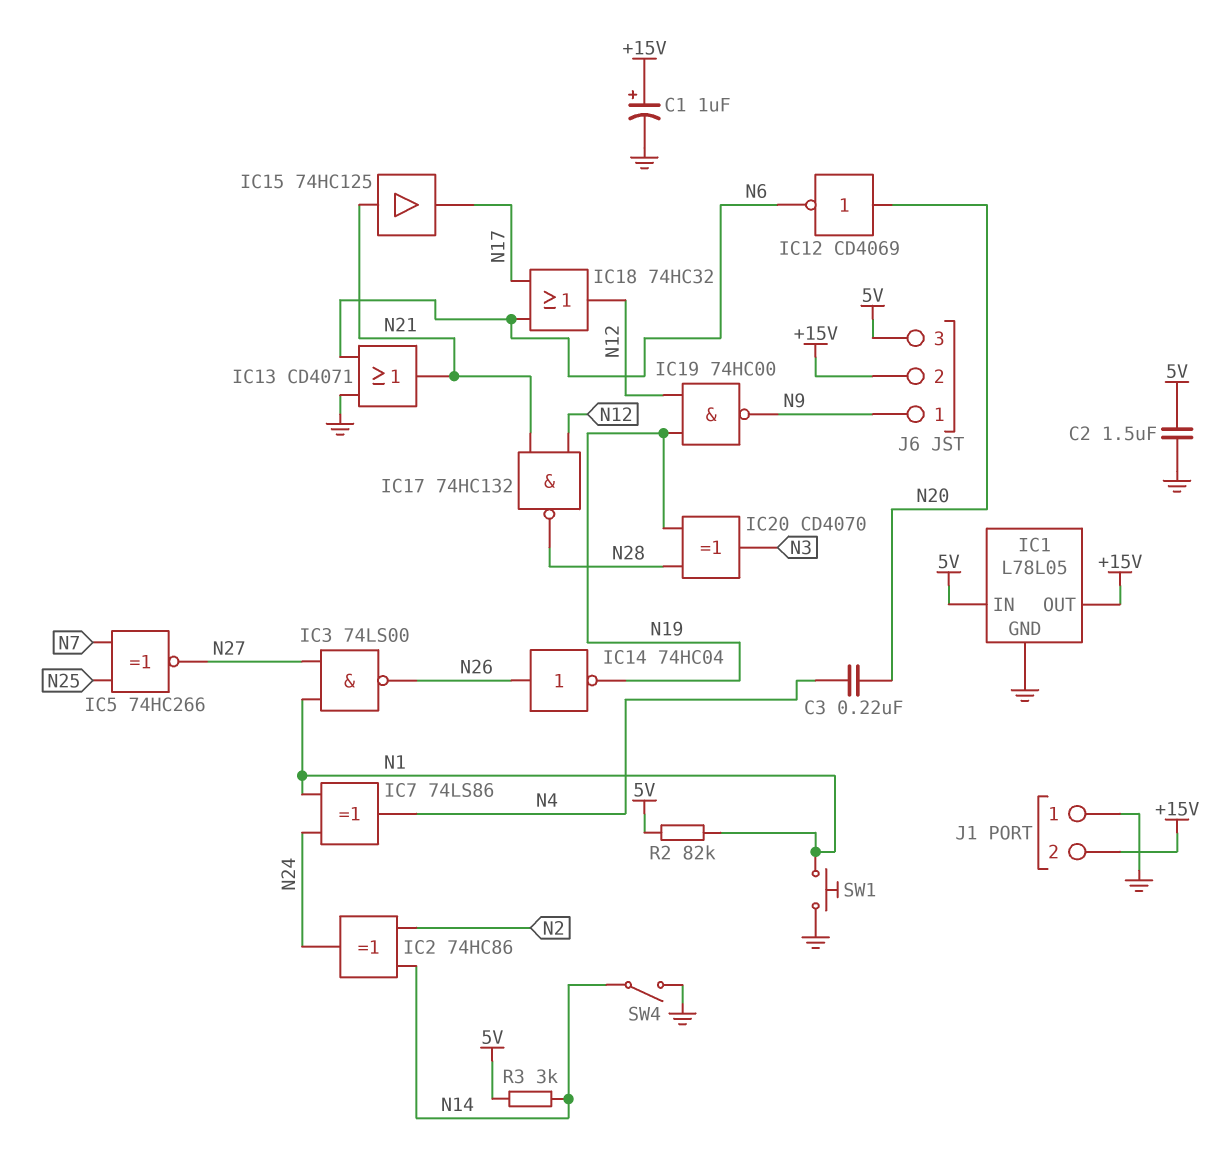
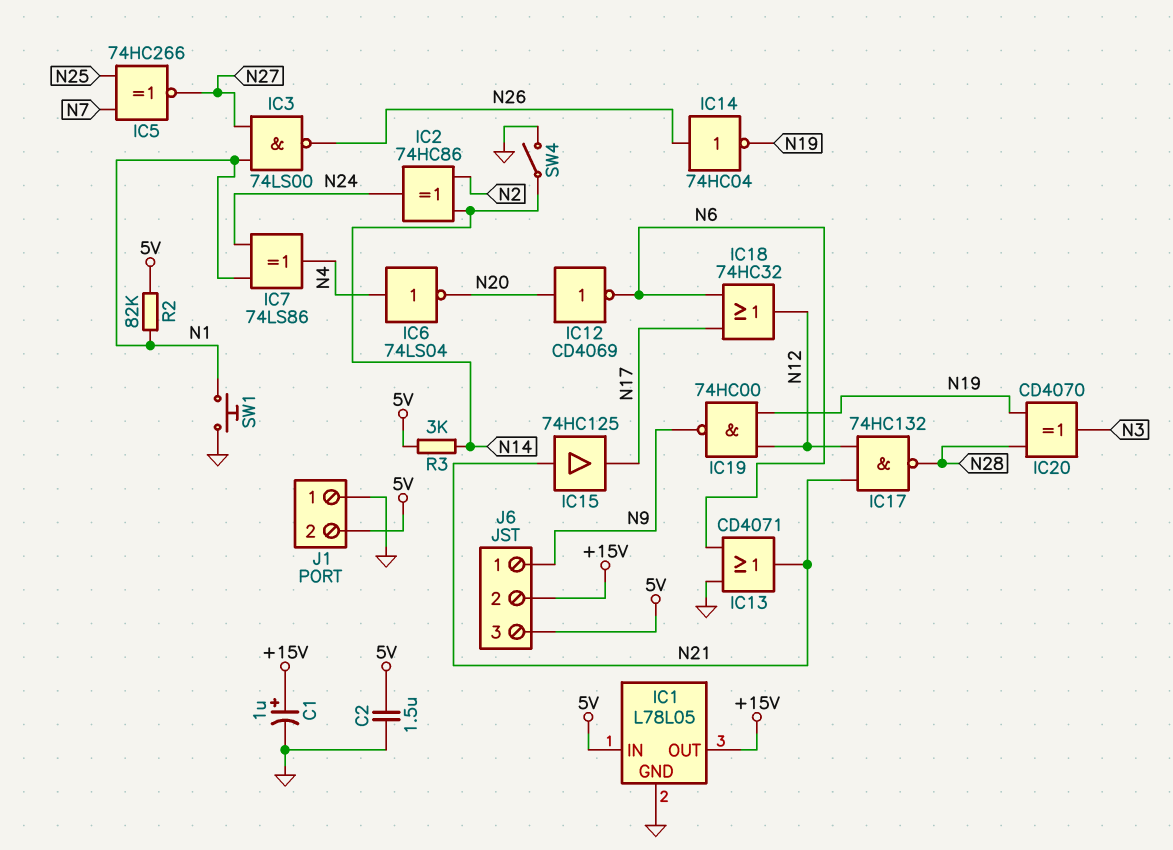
C3: 220nF (N4, N20) -> none
IC6: none -> NOT 74LS04 (in N4, out N20)
J1 pin 2: +15V -> 5V

